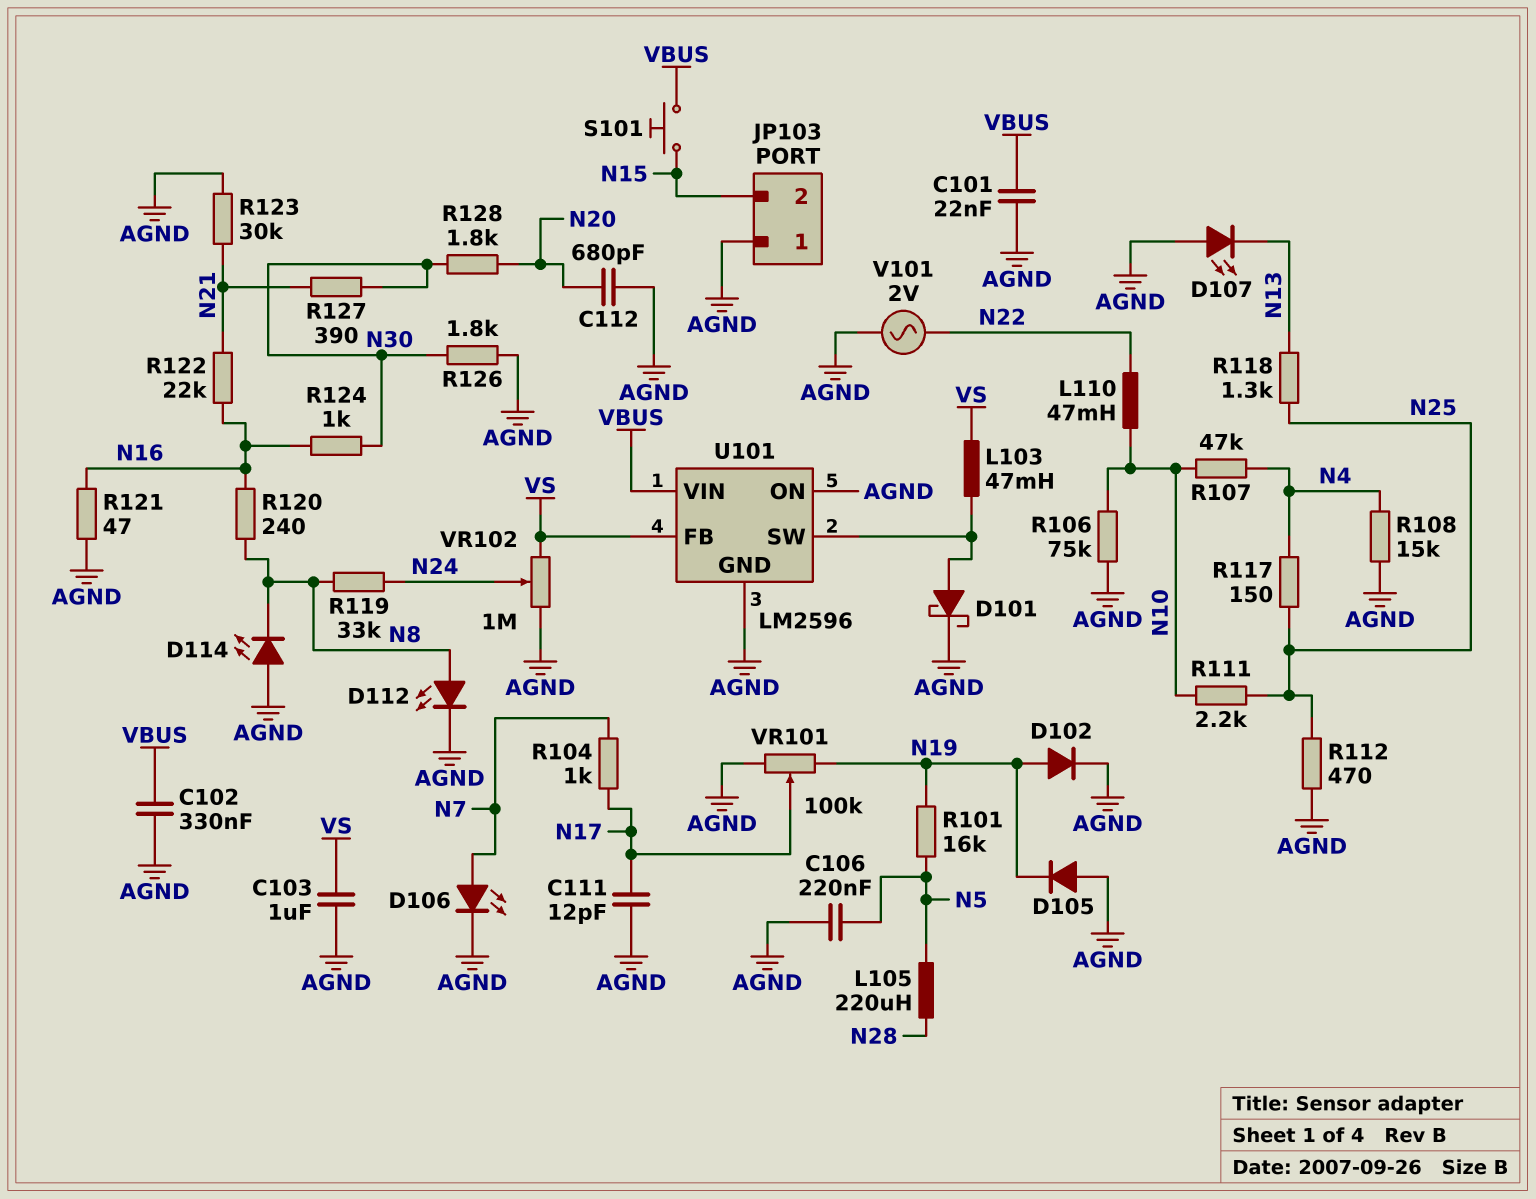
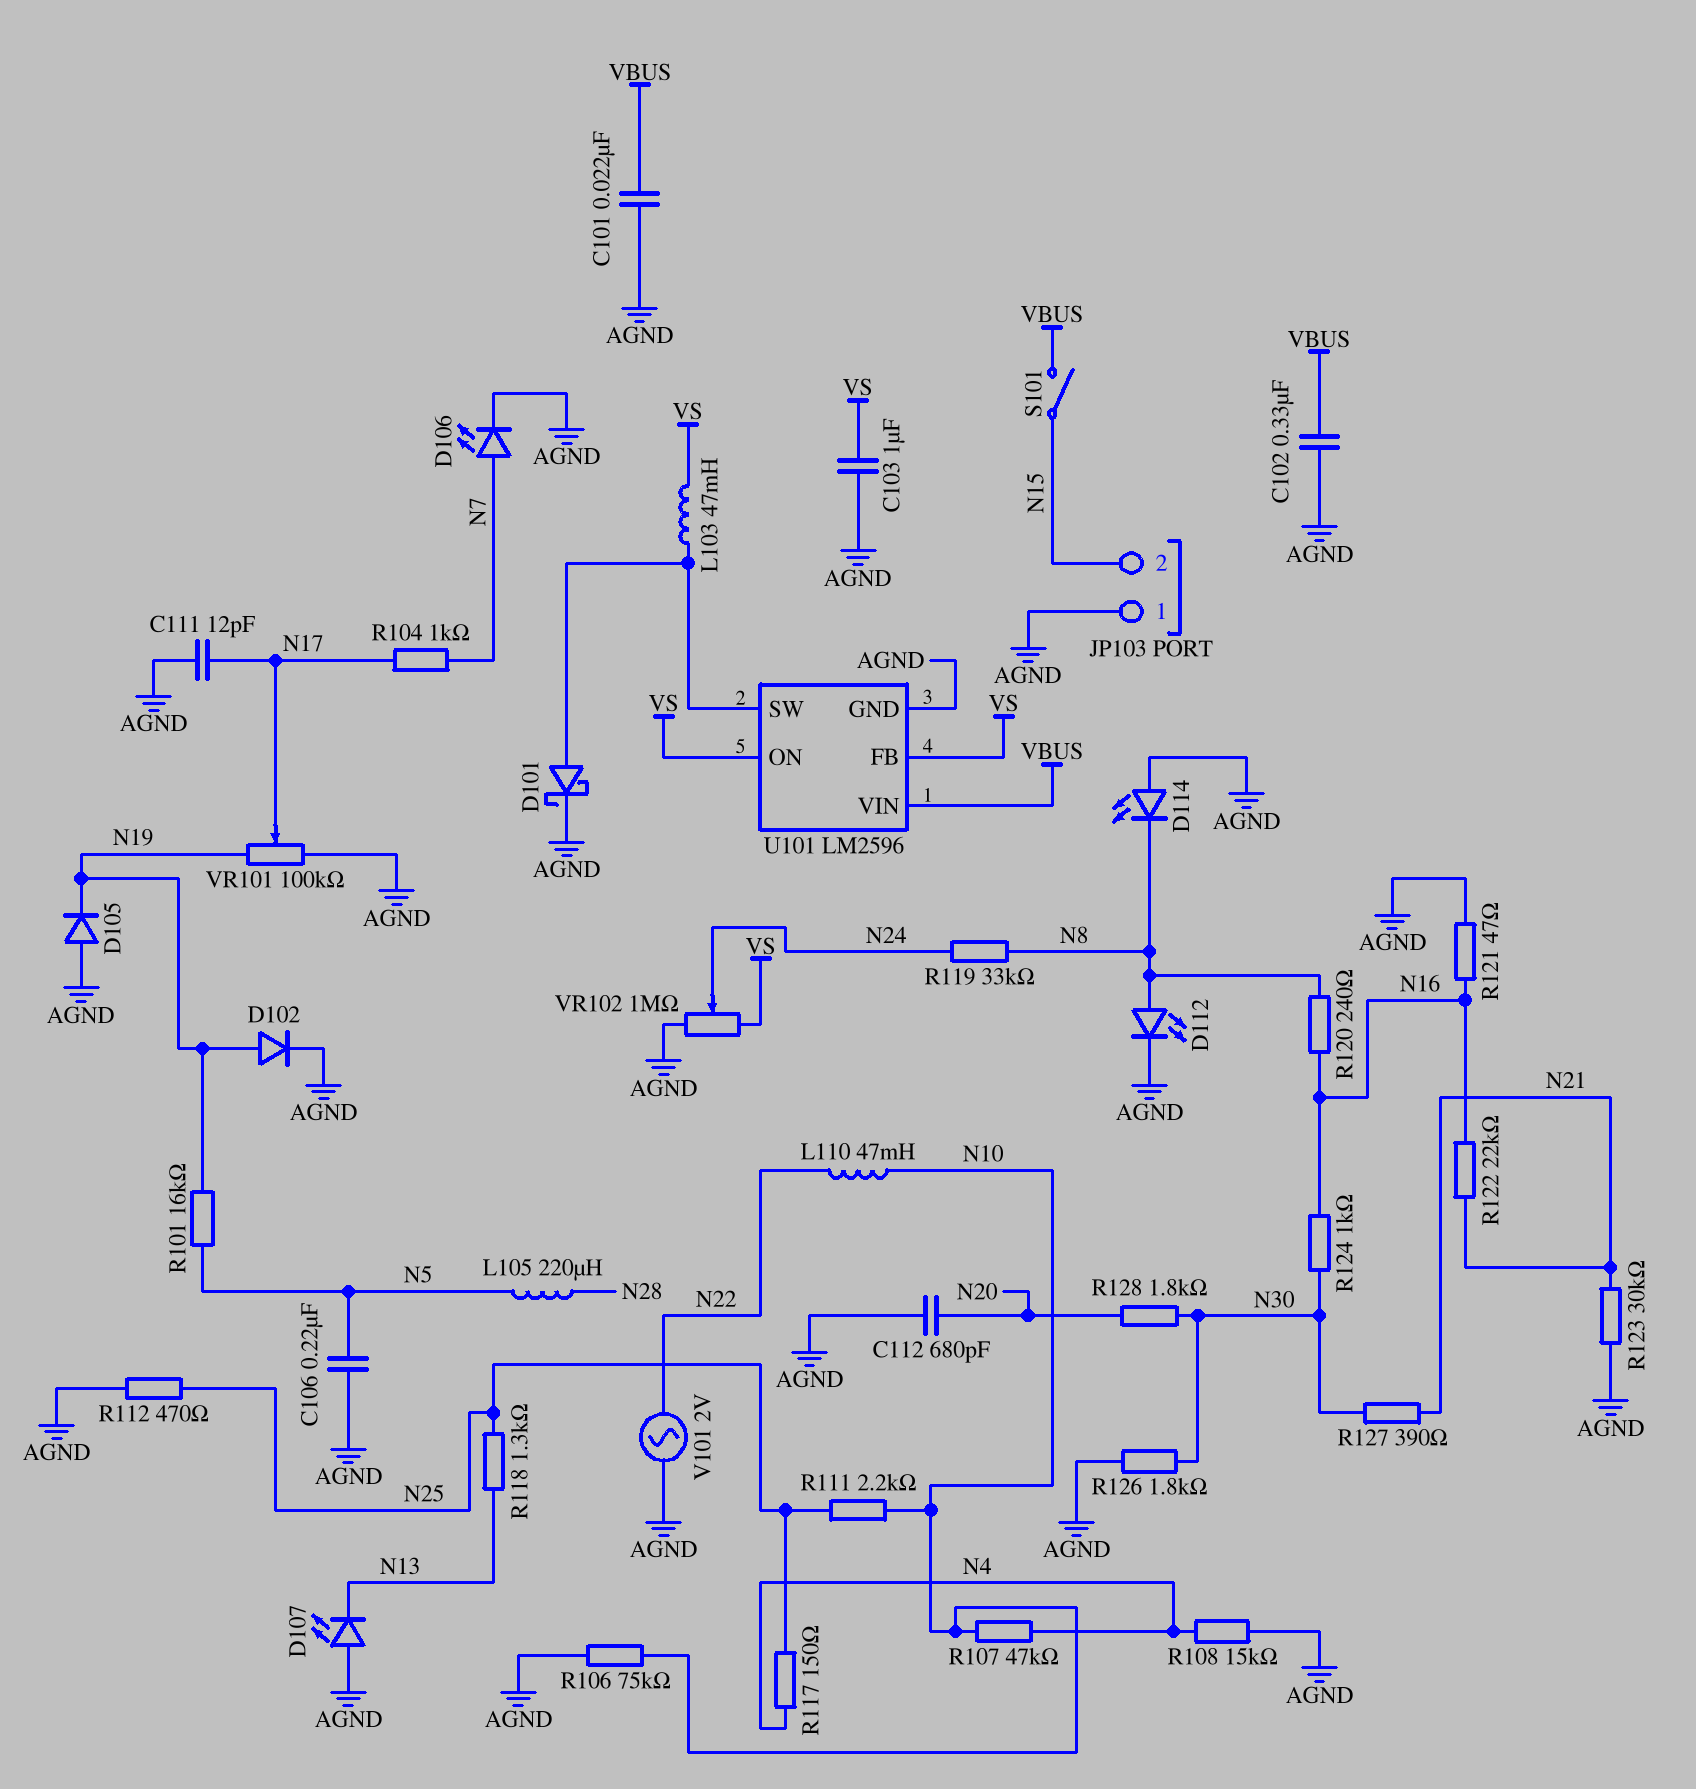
S101: button (N15, VBUS) -> switch (N15, VBUS)
U101 pin ON: AGND -> VS

